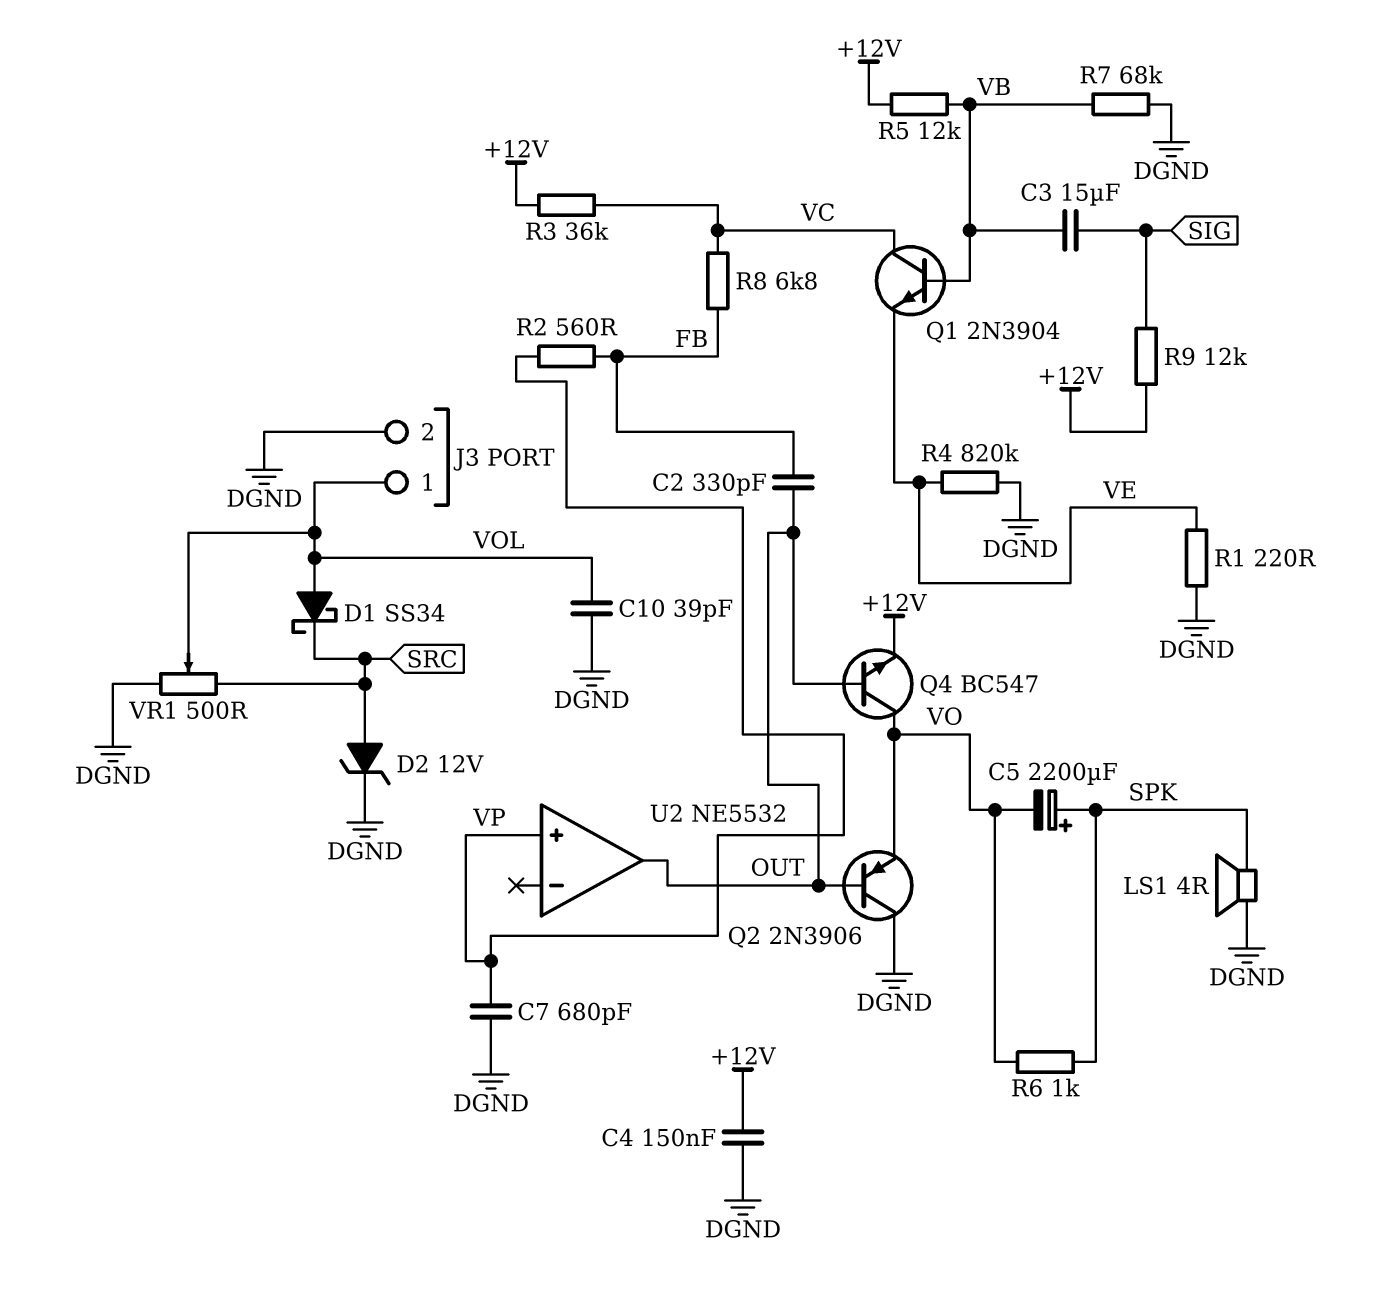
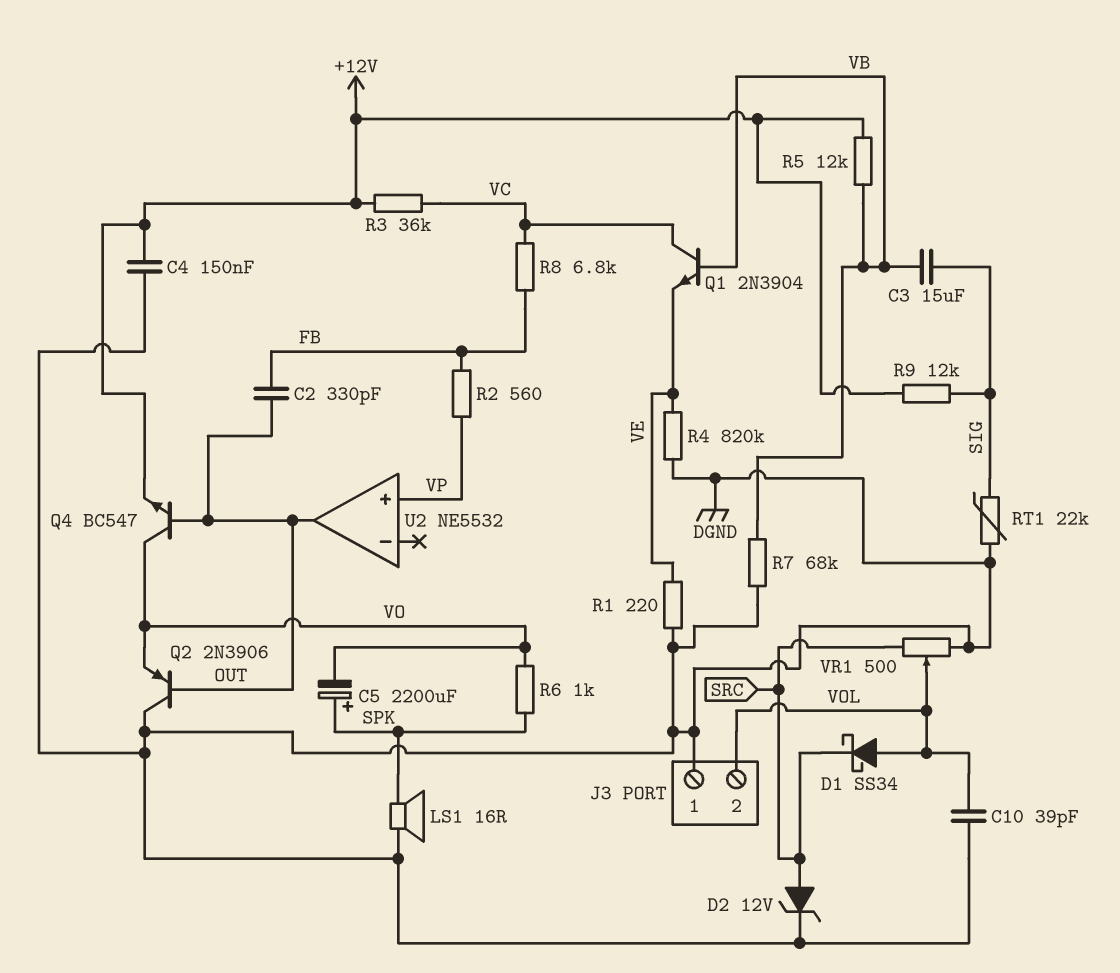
C7: 680pF (DGND, VP) -> none
J3 pin 1: VOL -> DGND
J3 pin 2: DGND -> VOL
LS1: speaker 4R (DGND, SPK) -> speaker 16R (DGND, SPK)
RT1: none -> 22k (DGND, SIG)

